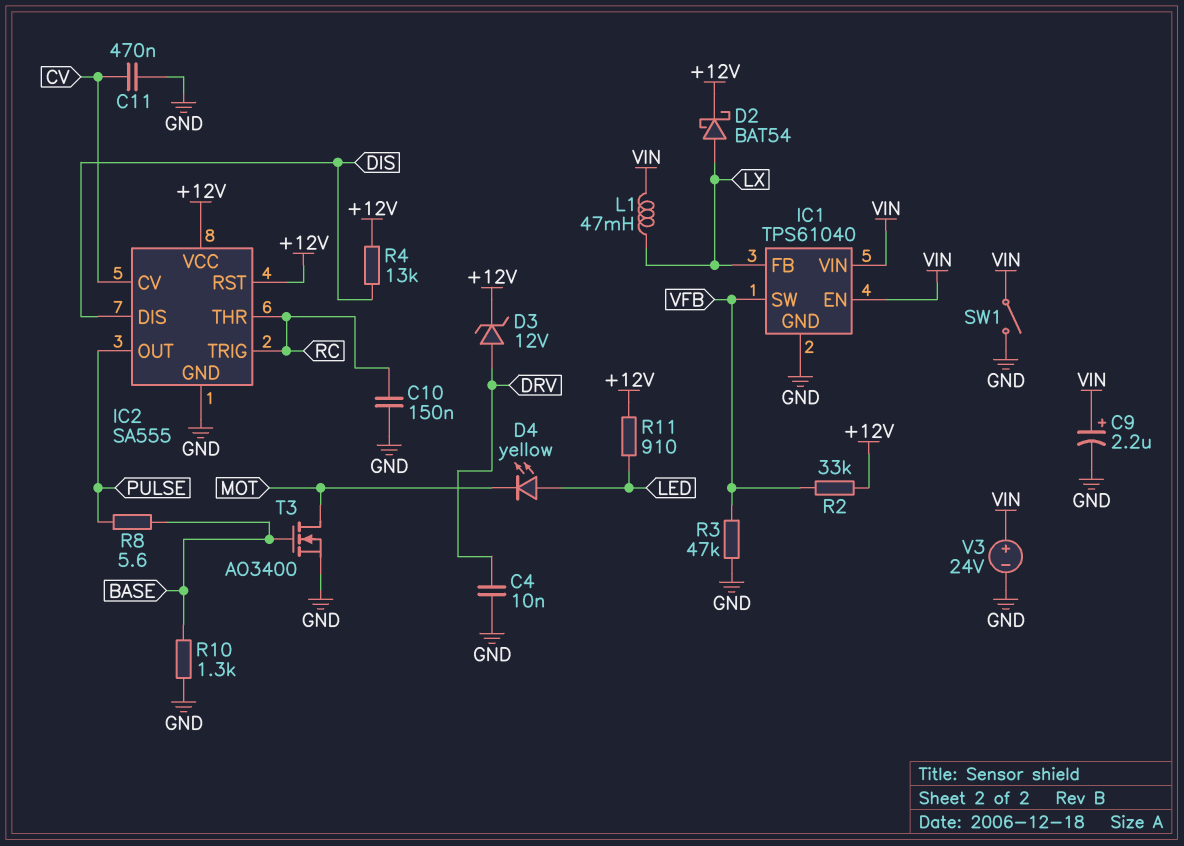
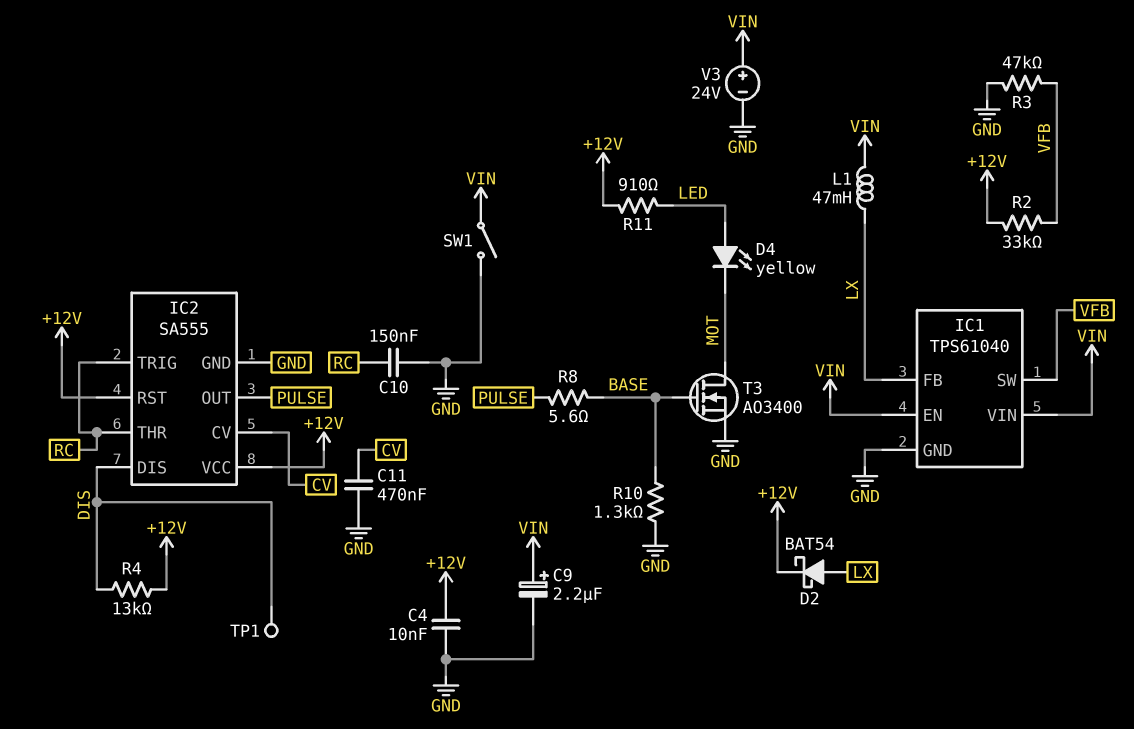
C4: 10nF (DRV, GND) -> 10nF (+12V, GND)
D3: zener 12V (A DRV, K +12V) -> none
TP1: none -> test point (DIS)

